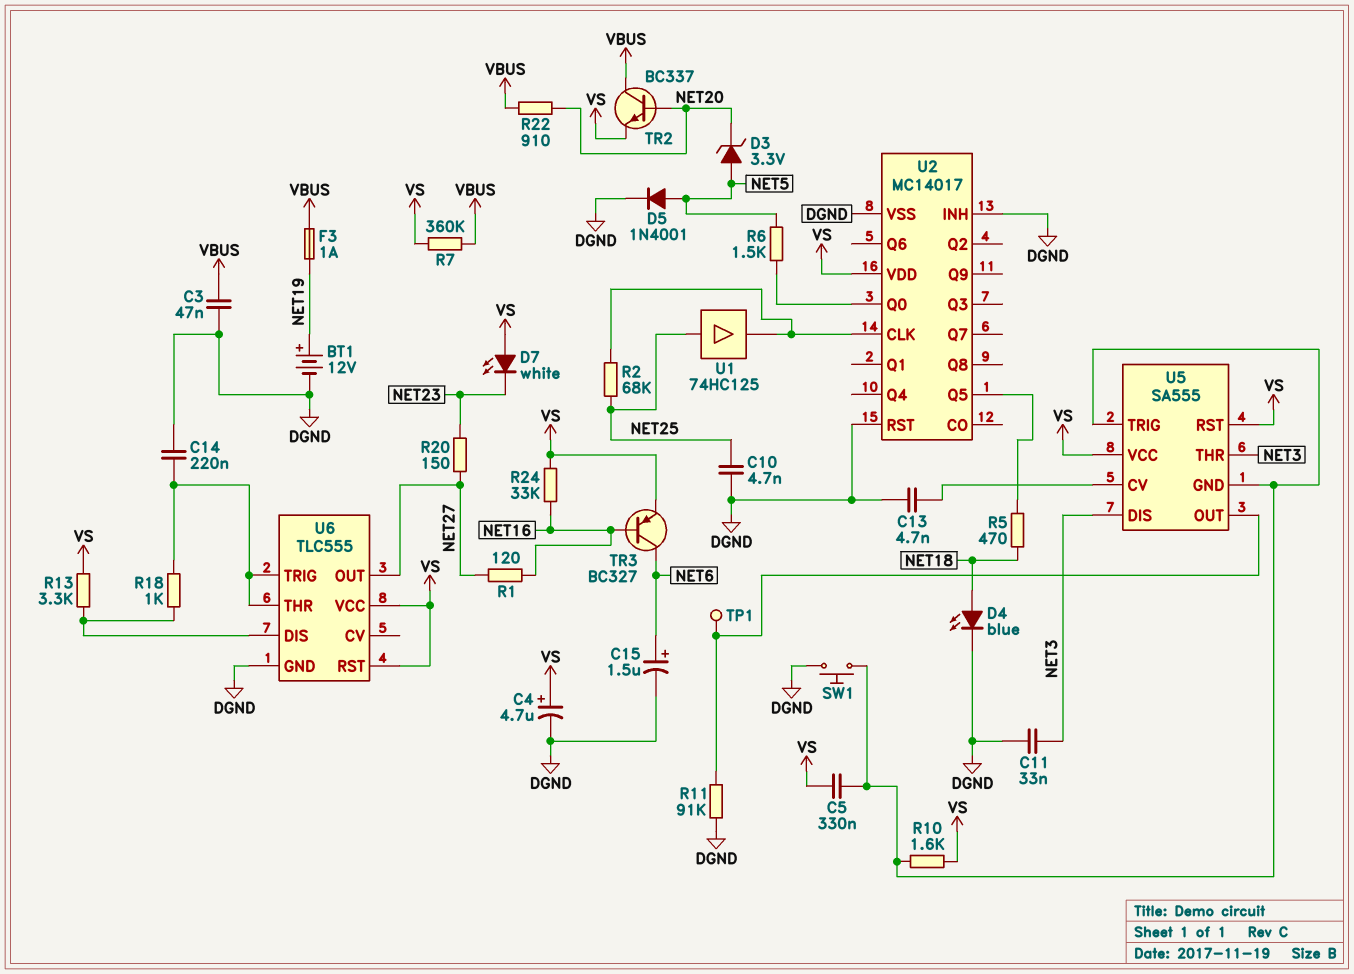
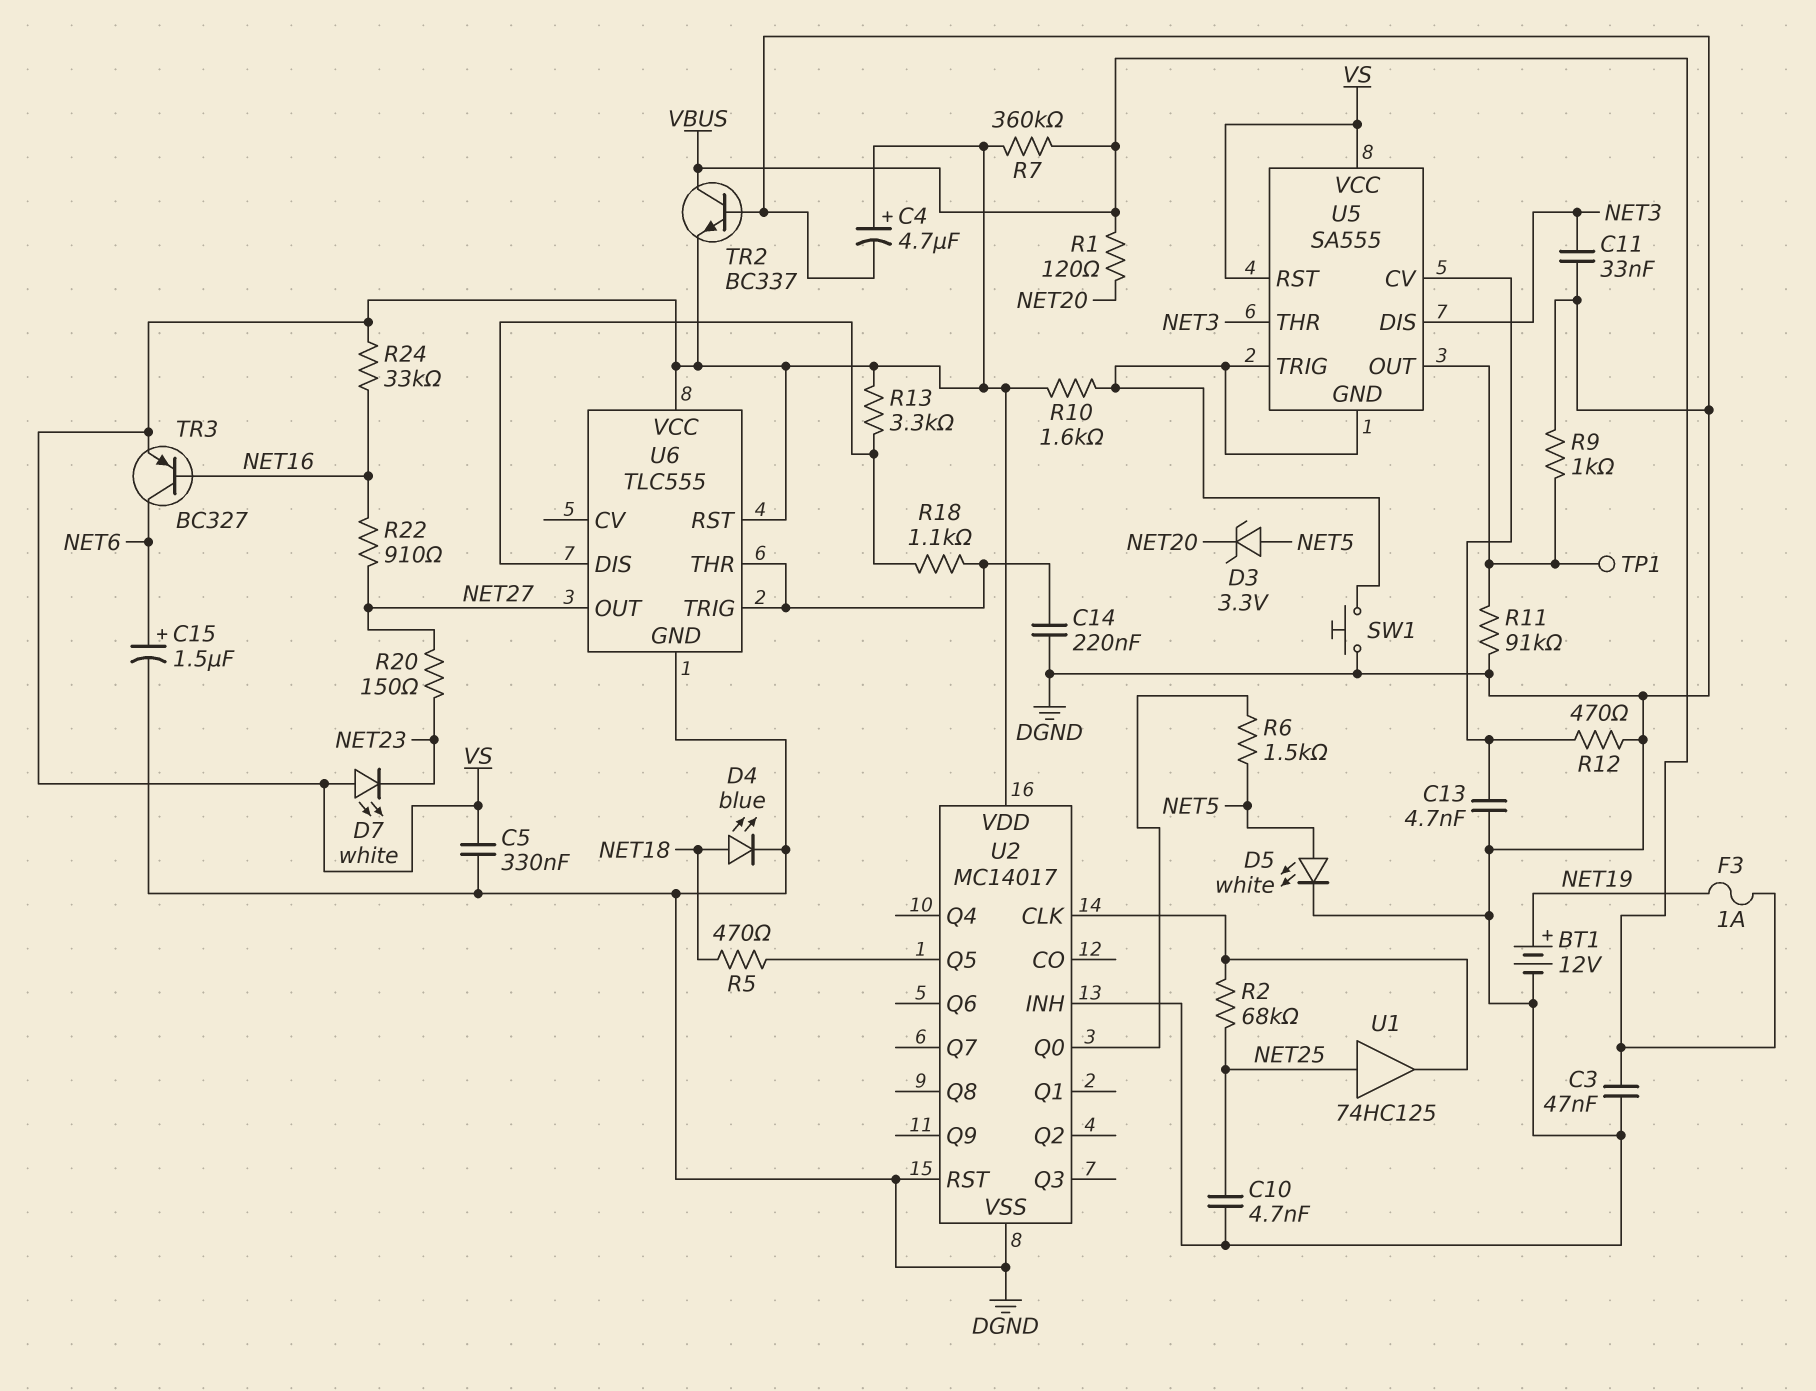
C5: 330nF (U5/GND, VS) -> 330nF (DGND, VS)
D5: diode 1N4001 (A NET5, K DGND) -> LED white (A NET5, K DGND)
R1: 120 (NET16, NET27) -> 120 (NET20, VBUS)
R9: none -> 1k (DGND, U5/OUT)
R12: none -> 470 (DGND, U5/CV)
R18: 1k (U6/DIS, U6/THR) -> 1.1k (U6/DIS, U6/THR)
R22: 910 (NET20, VBUS) -> 910 (NET16, NET27)
TR2: NPN BC337 (B NET20, C VBUS, E VS) -> NPN BC337 (B DGND, C VBUS, E VS)

